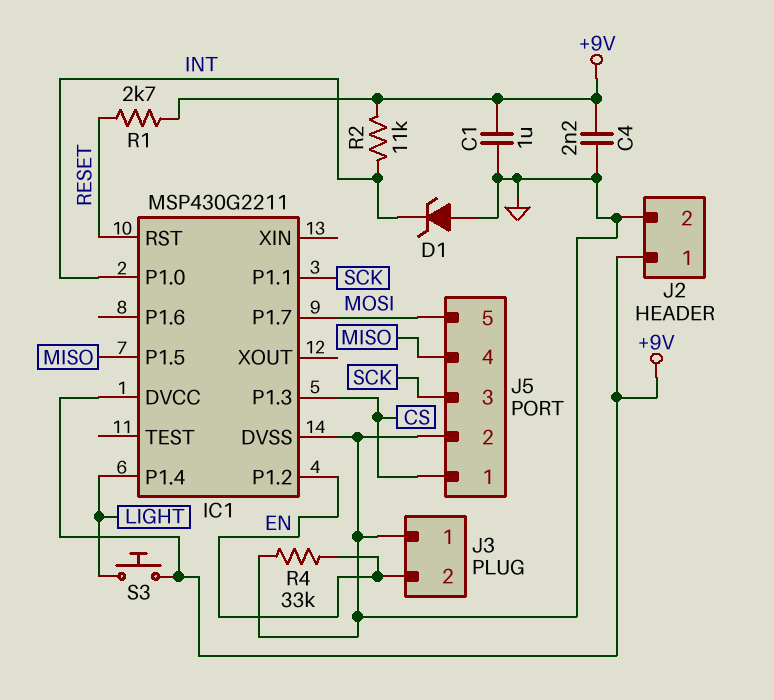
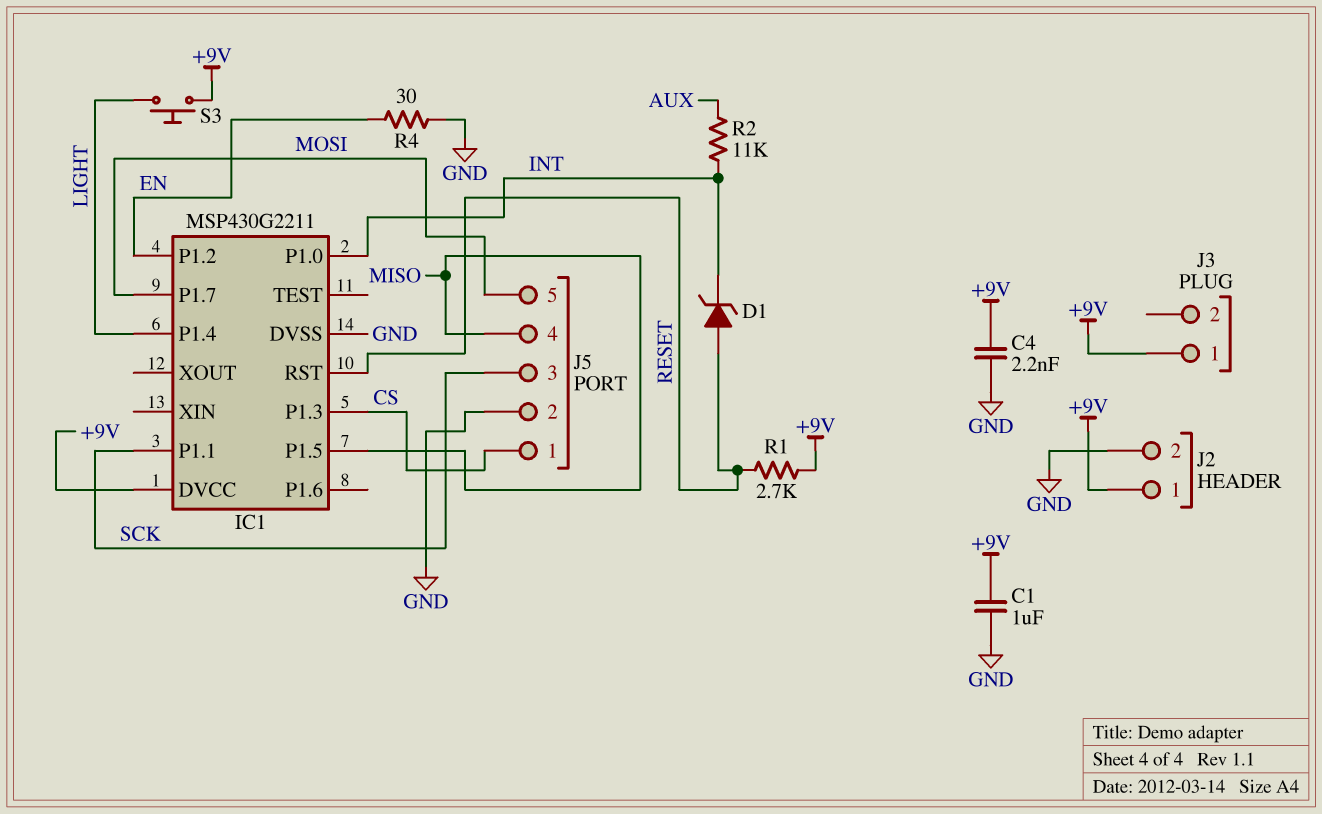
D1: zener (A GND, K INT) -> zener (A RESET, K INT)
J3 pin 1: GND -> +9V
J3 pin 2: EN -> none
R2: 11k (+9V, INT) -> 11k (AUX, INT)
R4: 33k (EN, GND) -> 30 (EN, GND)

